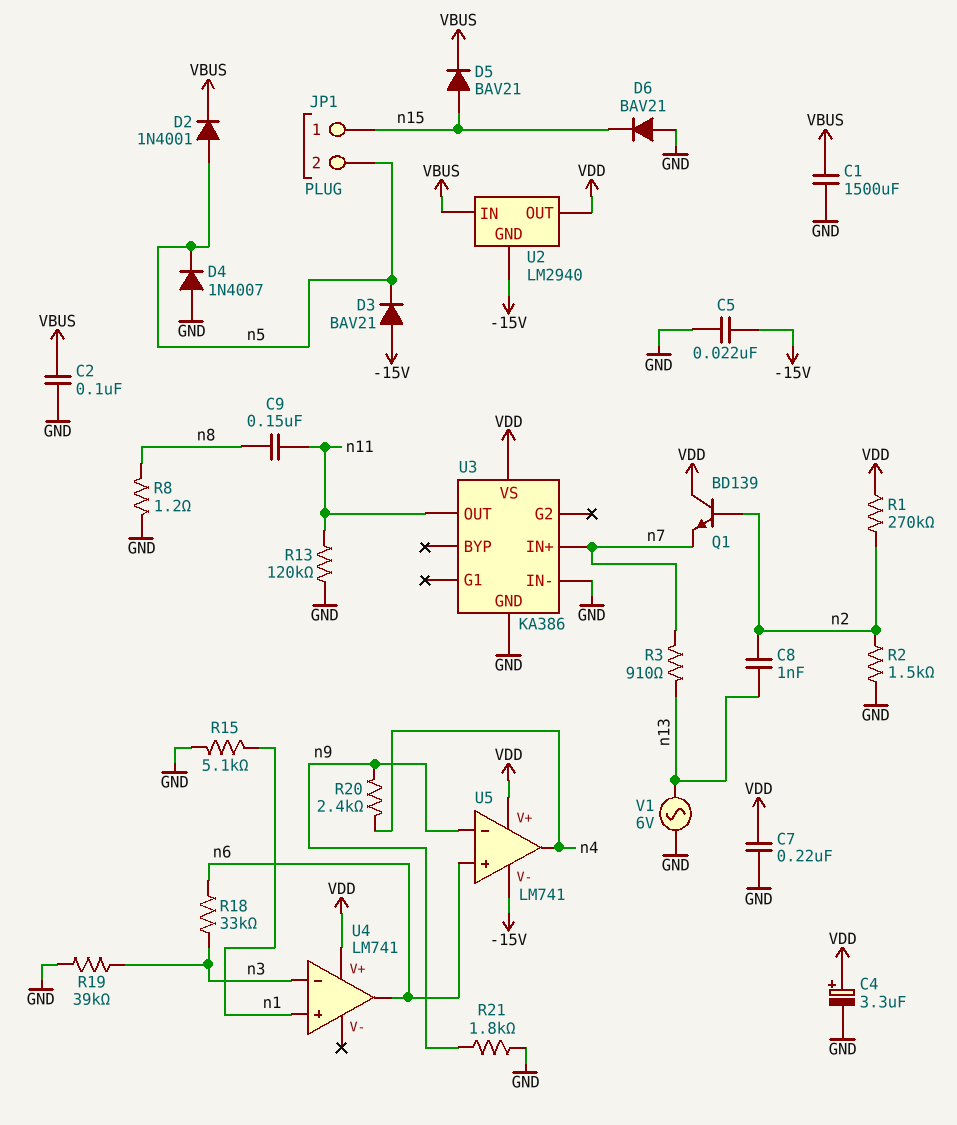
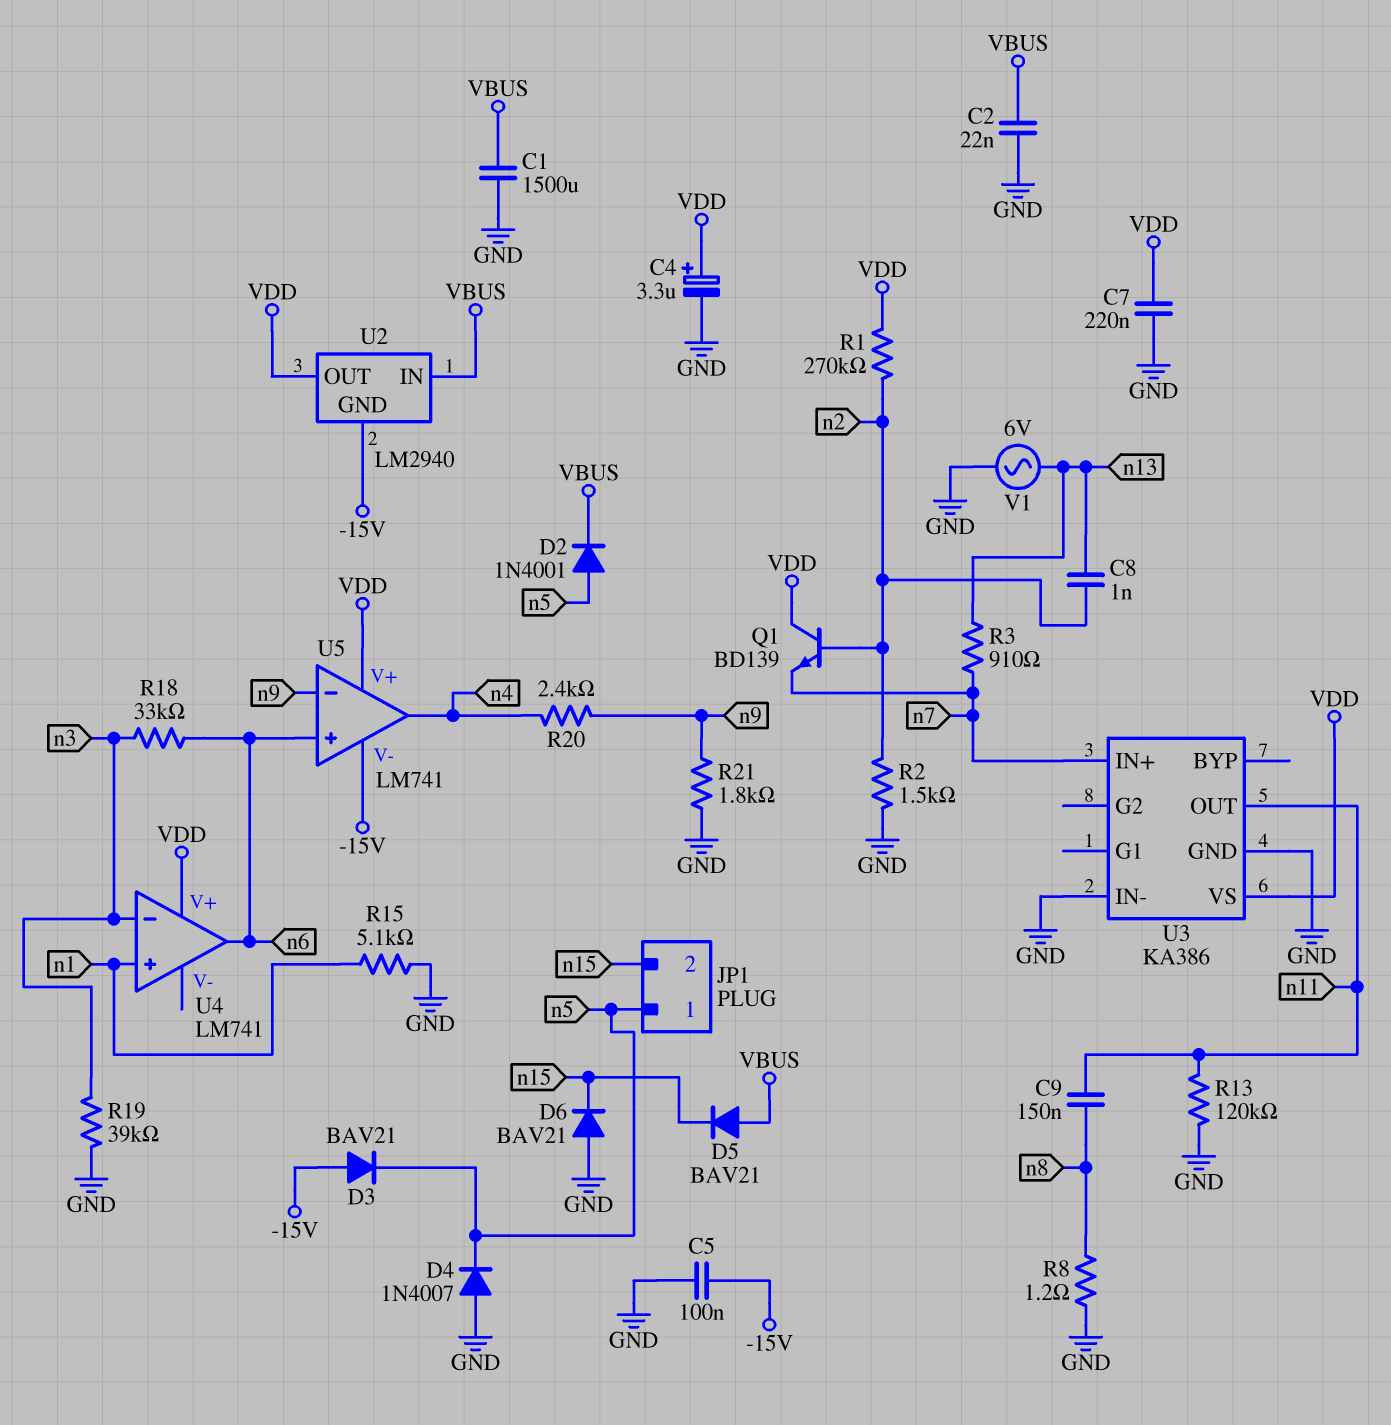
C2: 100nF (GND, VBUS) -> 22nF (GND, VBUS)
C5: 22nF (-15V, GND) -> 100nF (-15V, GND)
D5: diode BAV21 (A n15, K VBUS) -> diode BAV21 (A VBUS, K n15)
JP1 pin 1: n15 -> n5
JP1 pin 2: n5 -> n15

